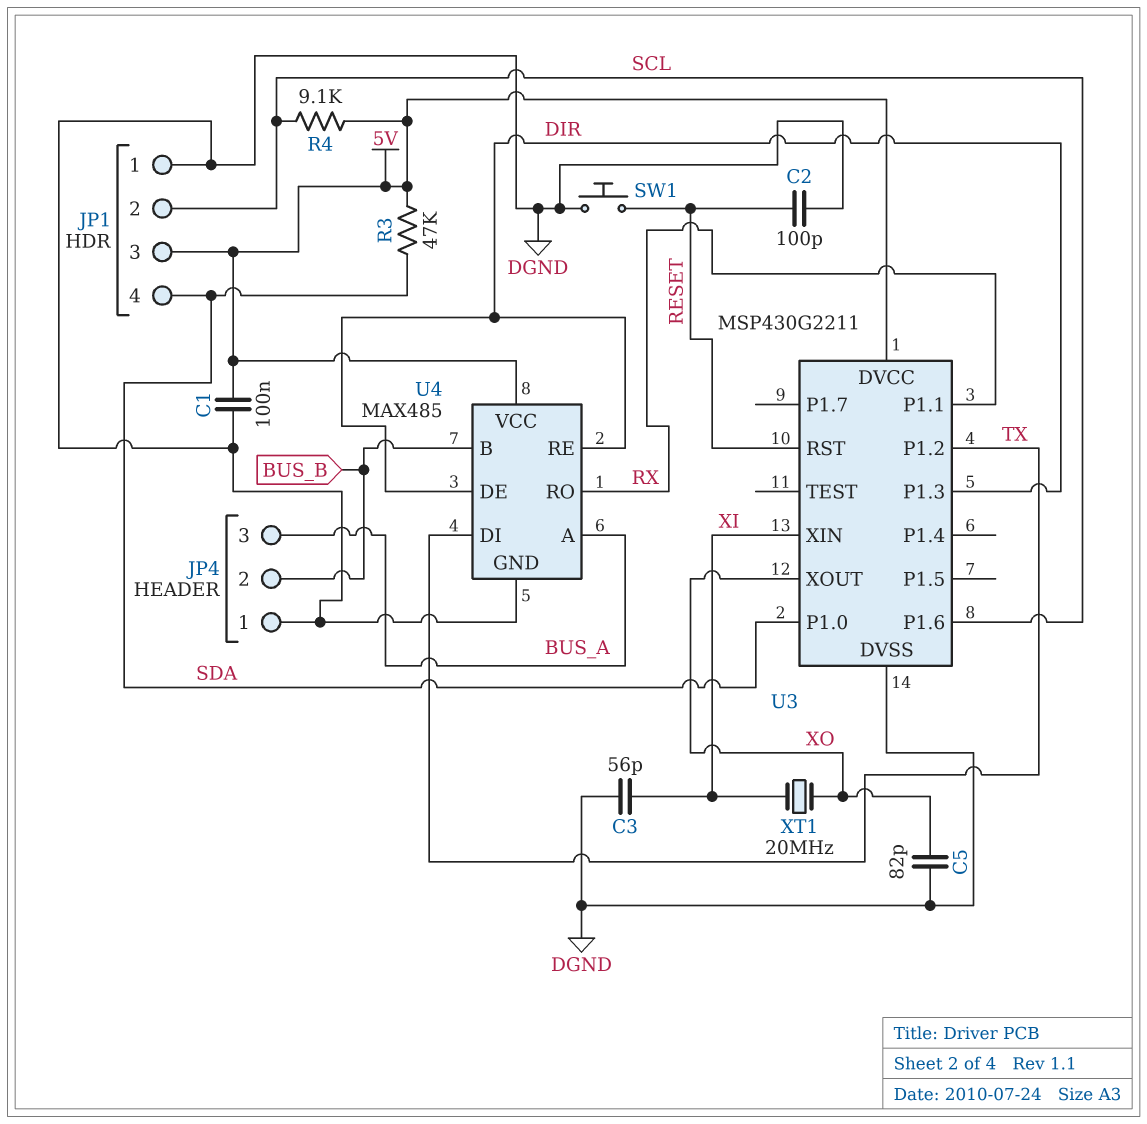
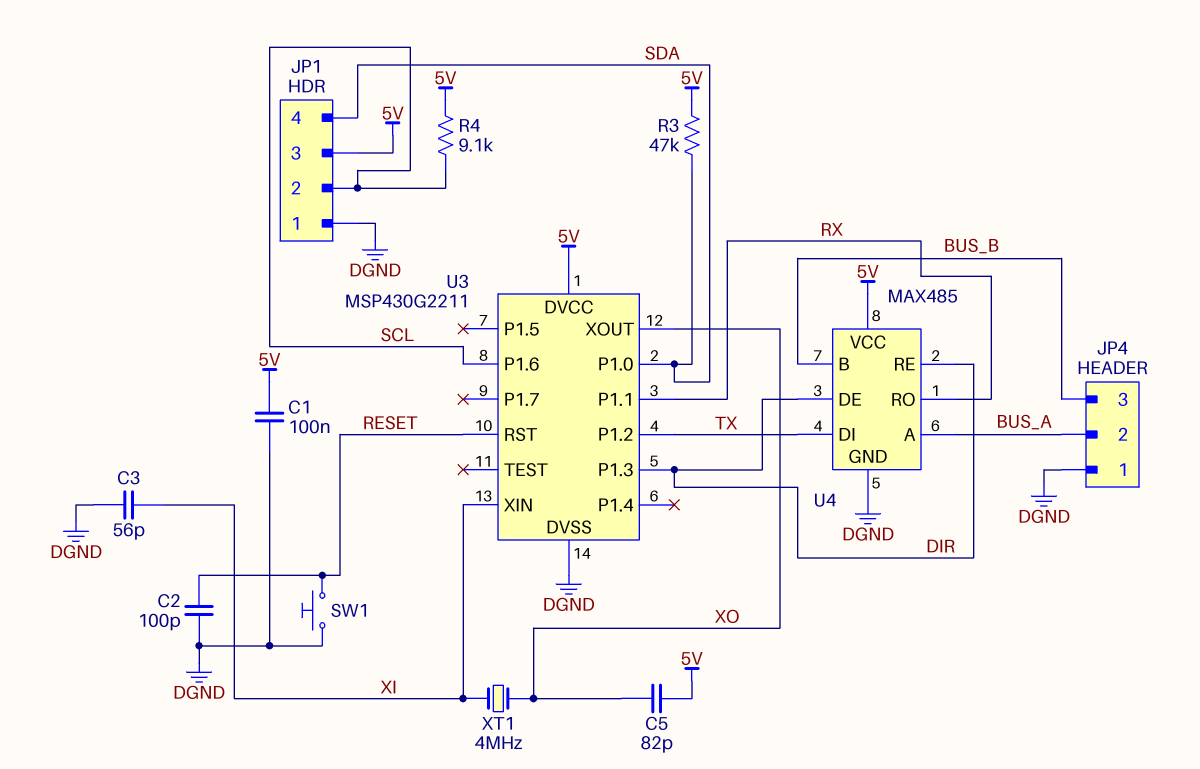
C5: 82pF (DGND, XO) -> 82pF (5V, XO)
JP4 pin 2: BUS_B -> BUS_A
JP4 pin 3: BUS_A -> BUS_B
XT1: 20MHz (XI, XO) -> 4MHz (XI, XO)

